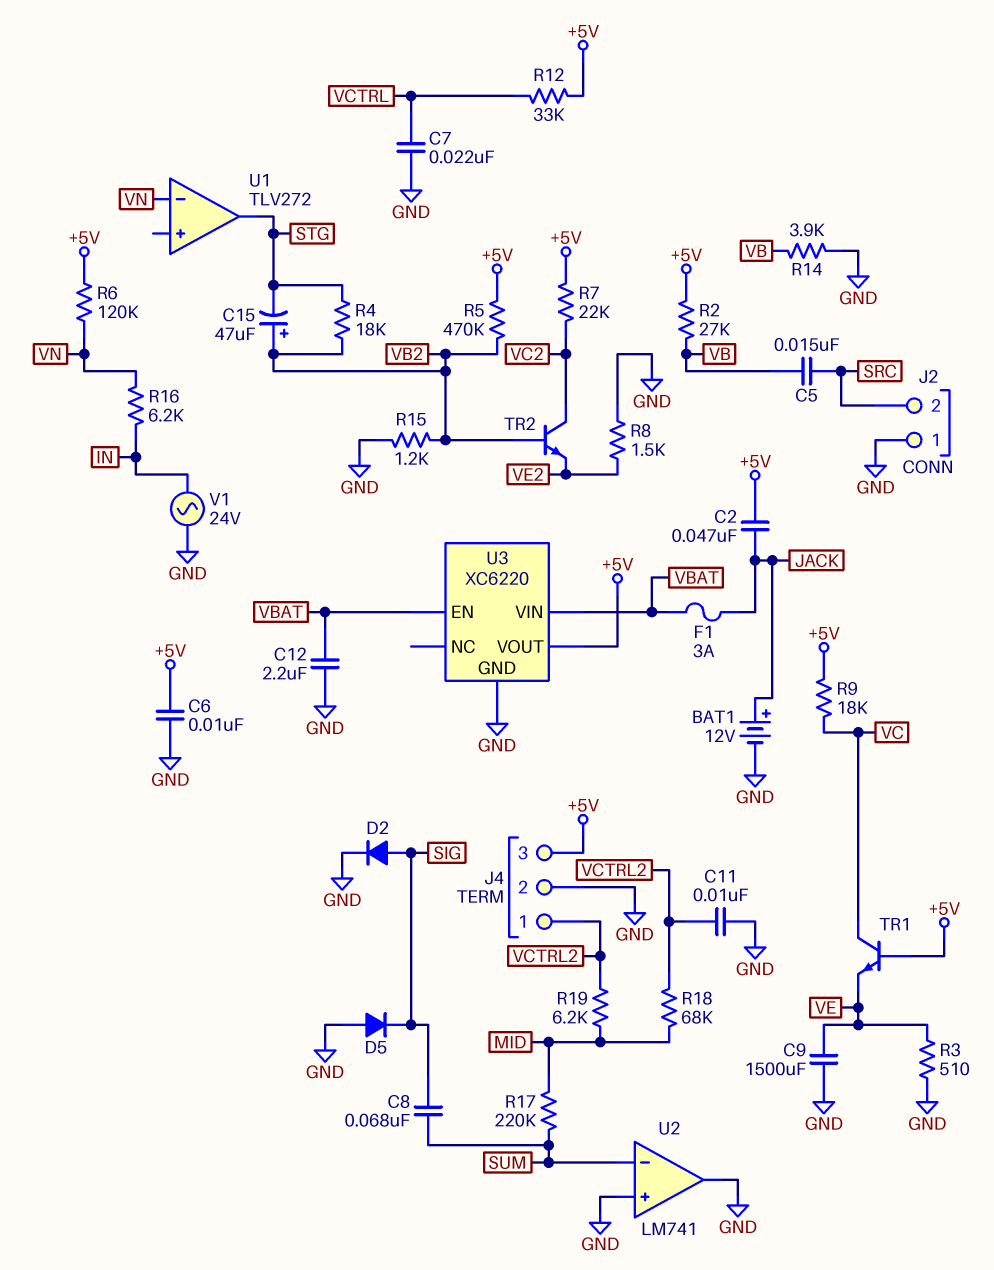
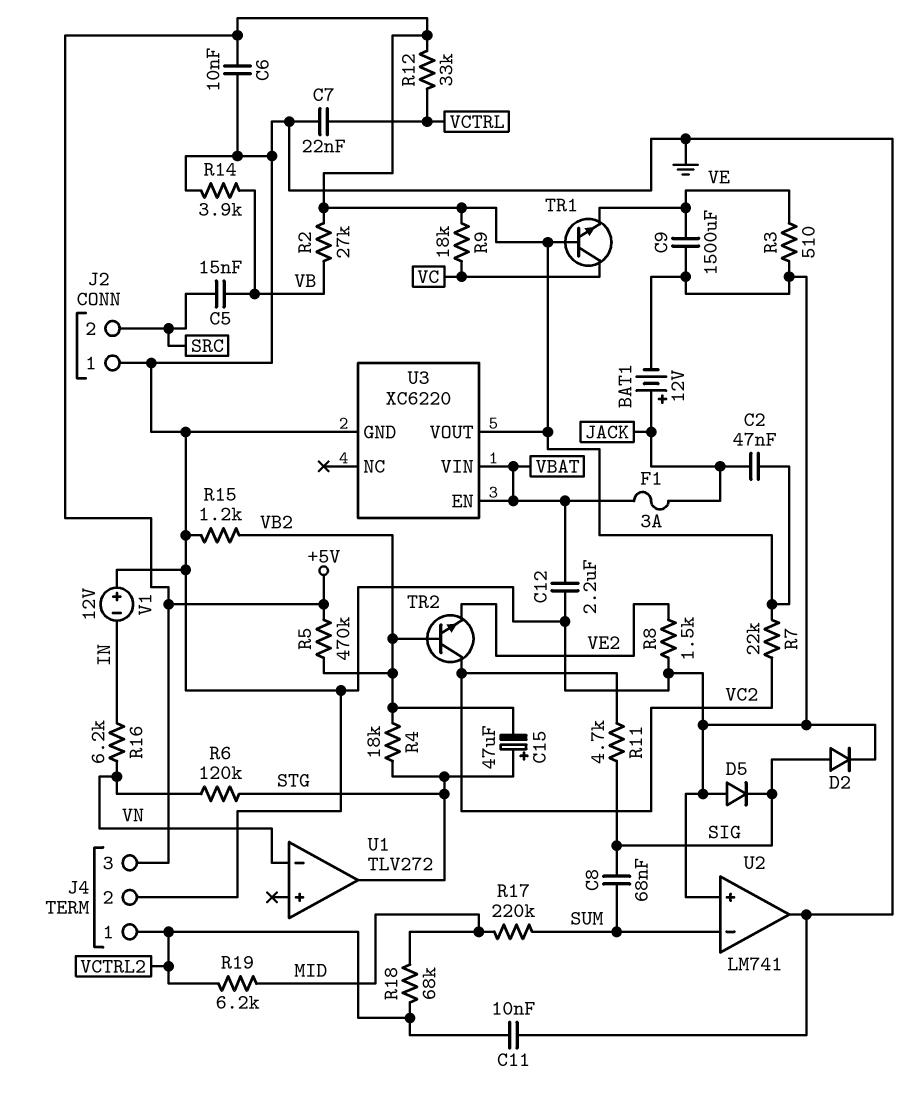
C15: 47uF (plus VB2, minus STG) -> 47uF (plus STG, minus VB2)
R6: 120k (+5V, VN) -> 120k (STG, VN)
R11: none -> 4.7k (SIG, VC2)
V1: AC 24V (GND, IN) -> 12V (plus GND, minus IN)

